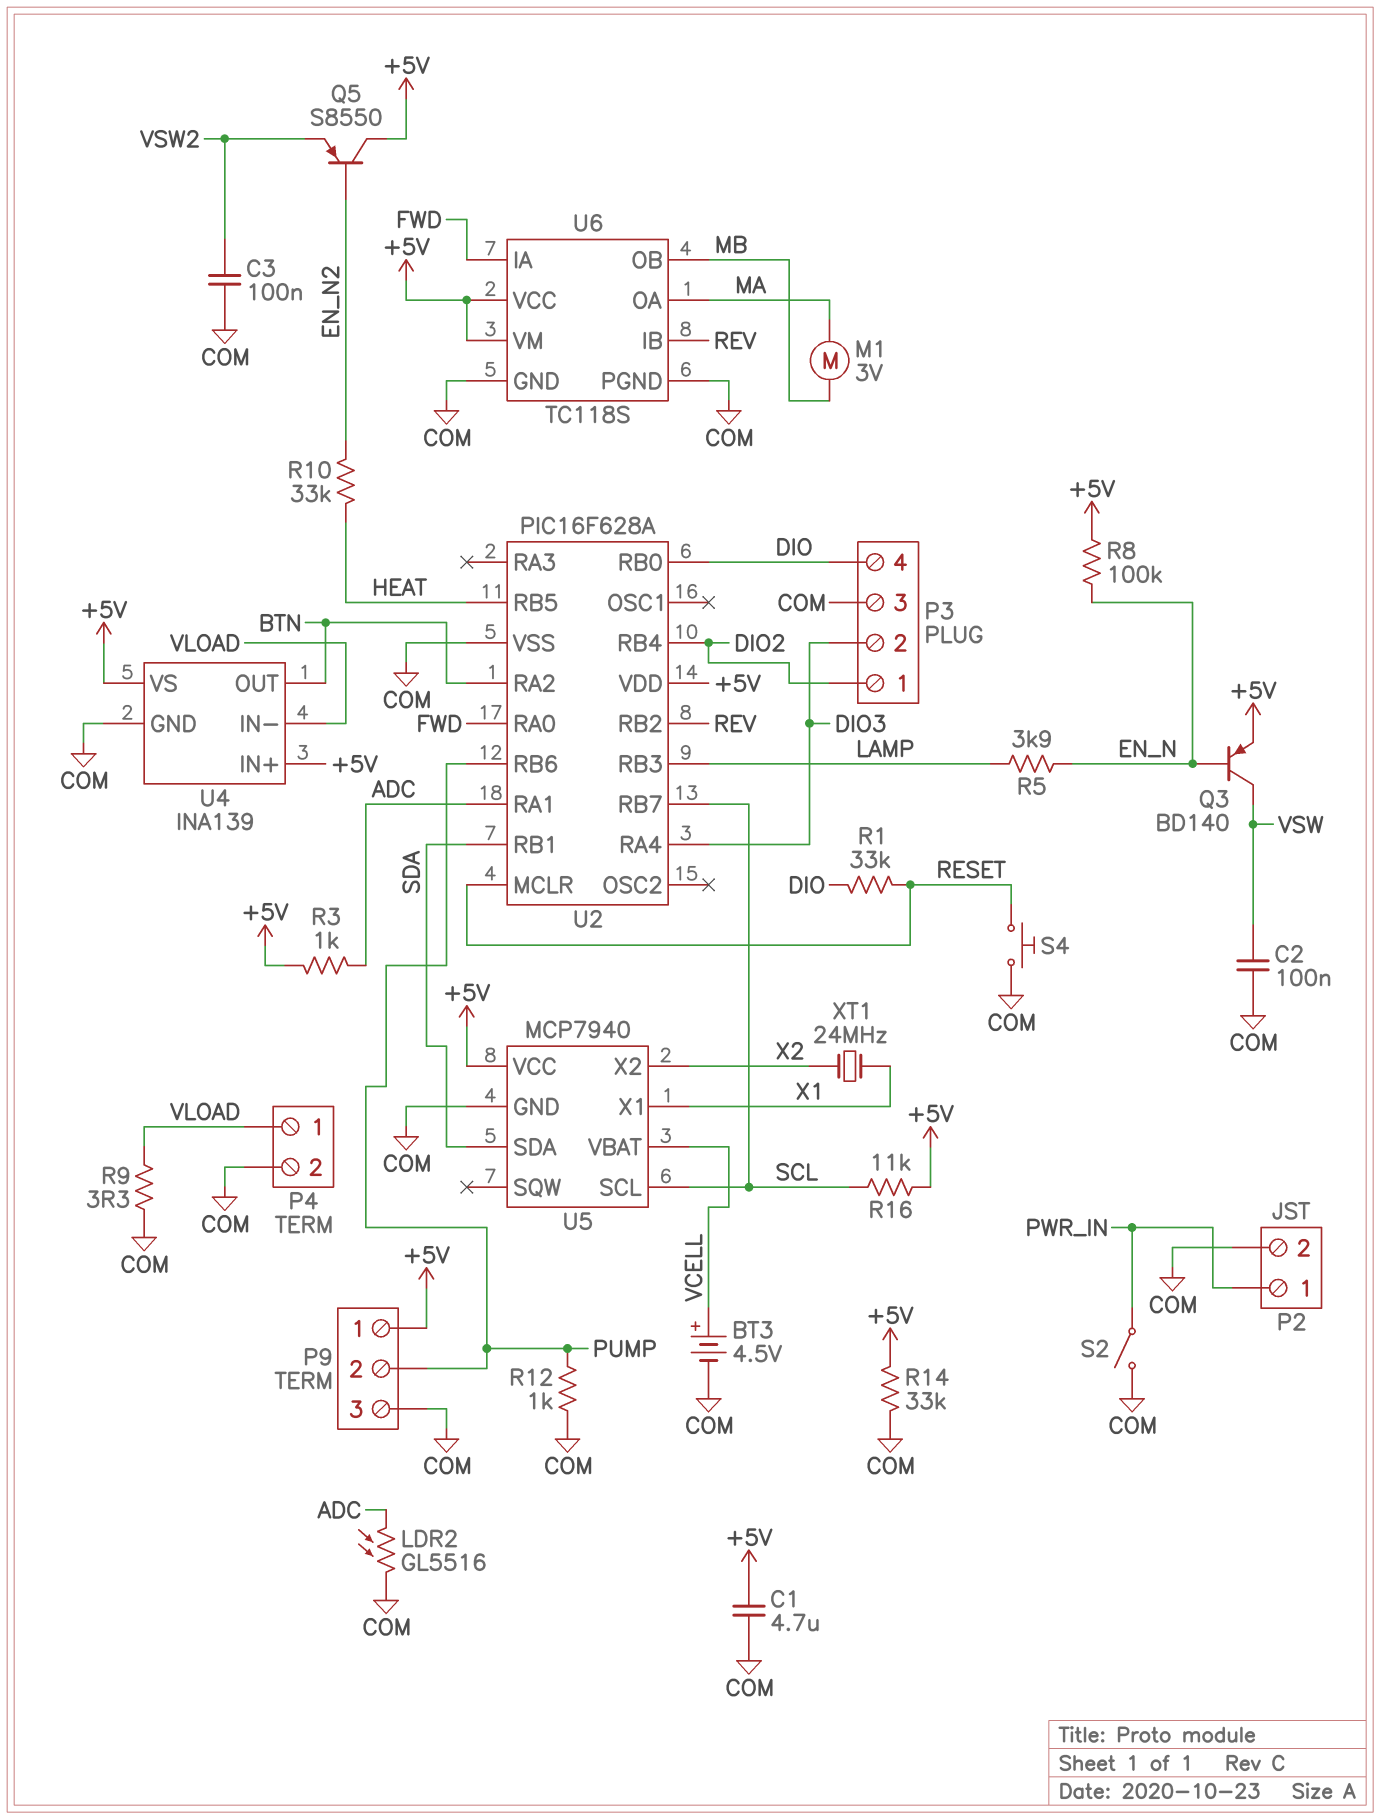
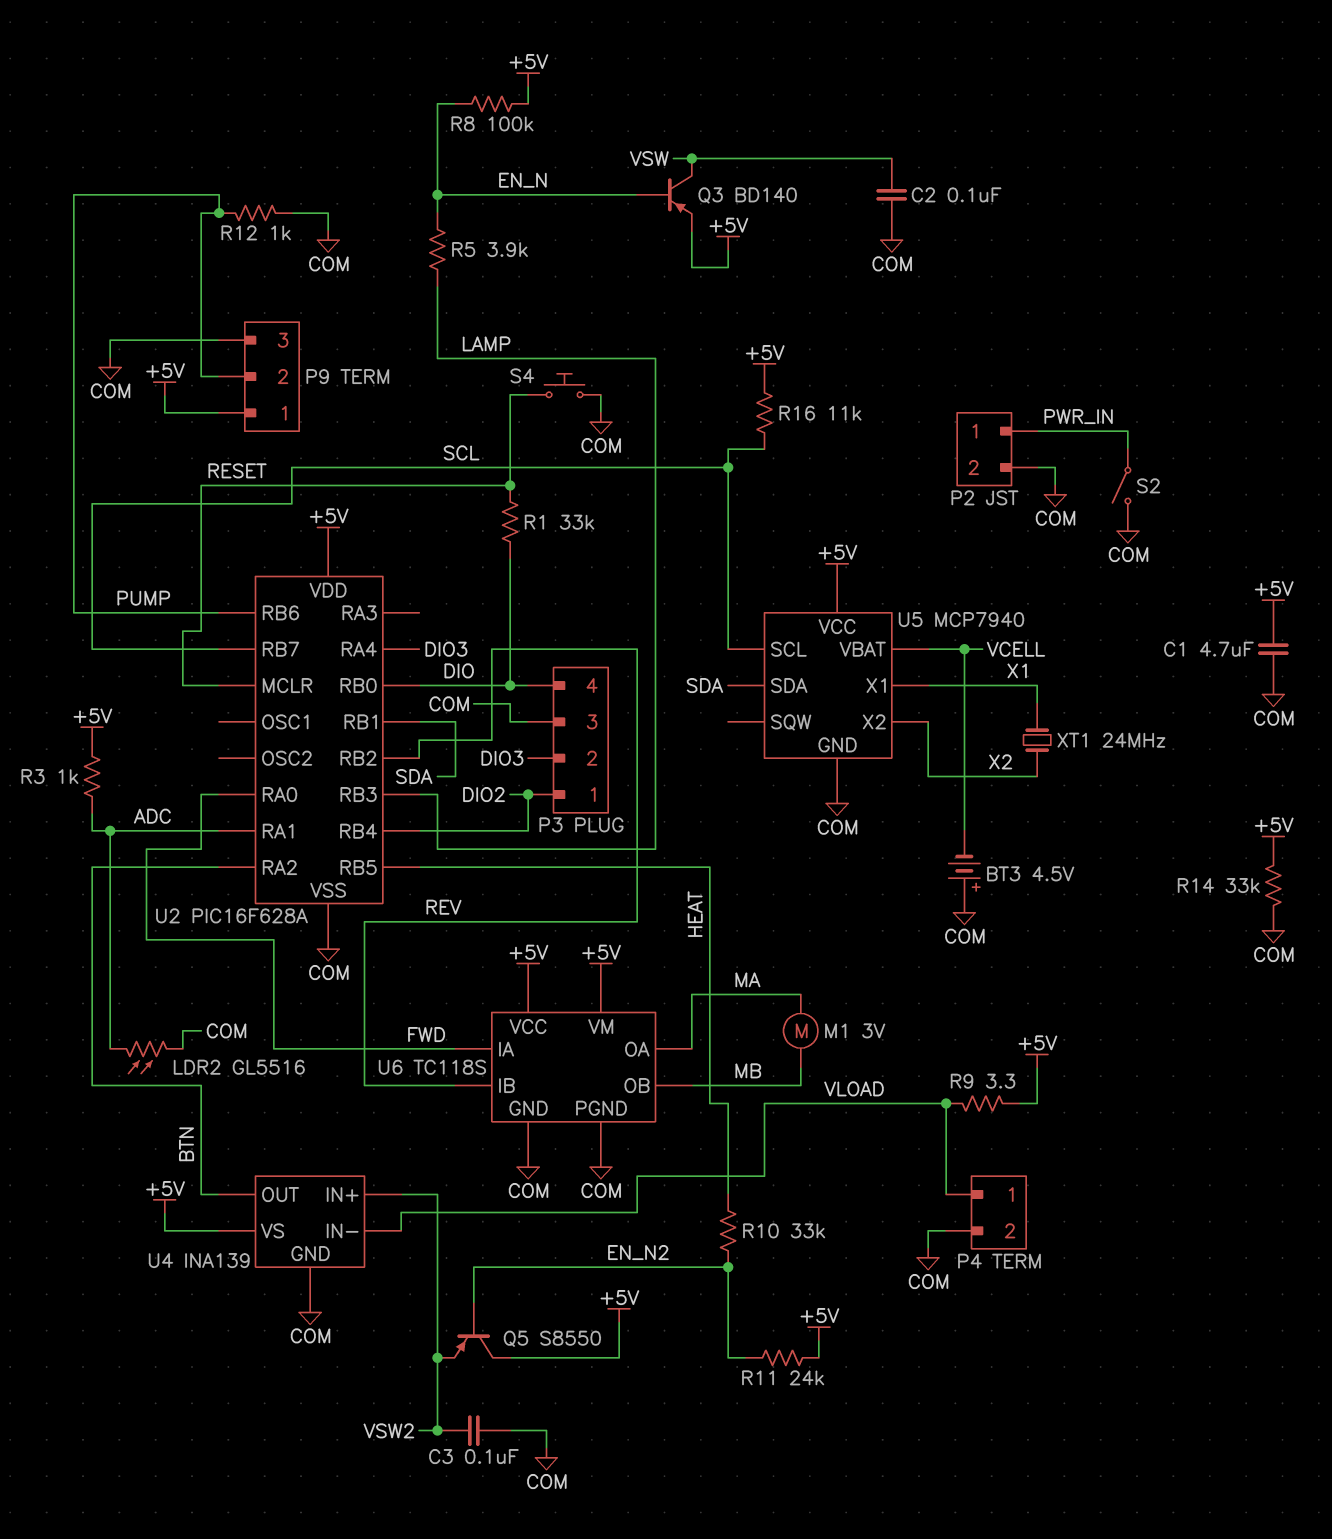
BT3: 4.5V (plus VCELL, minus COM) -> 4.5V (plus COM, minus VCELL)
R9: 3.3 (COM, VLOAD) -> 3.3 (+5V, VLOAD)
R11: none -> 24k (+5V, EN_N2)
U4 pin IN+: +5V -> VSW2

